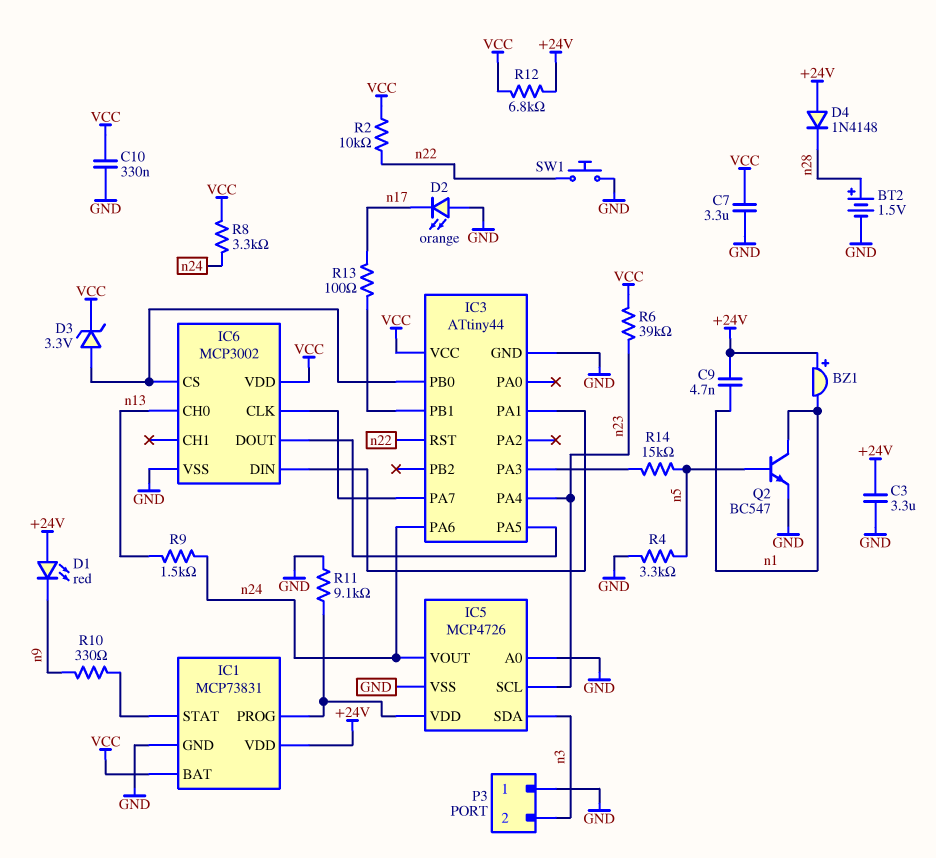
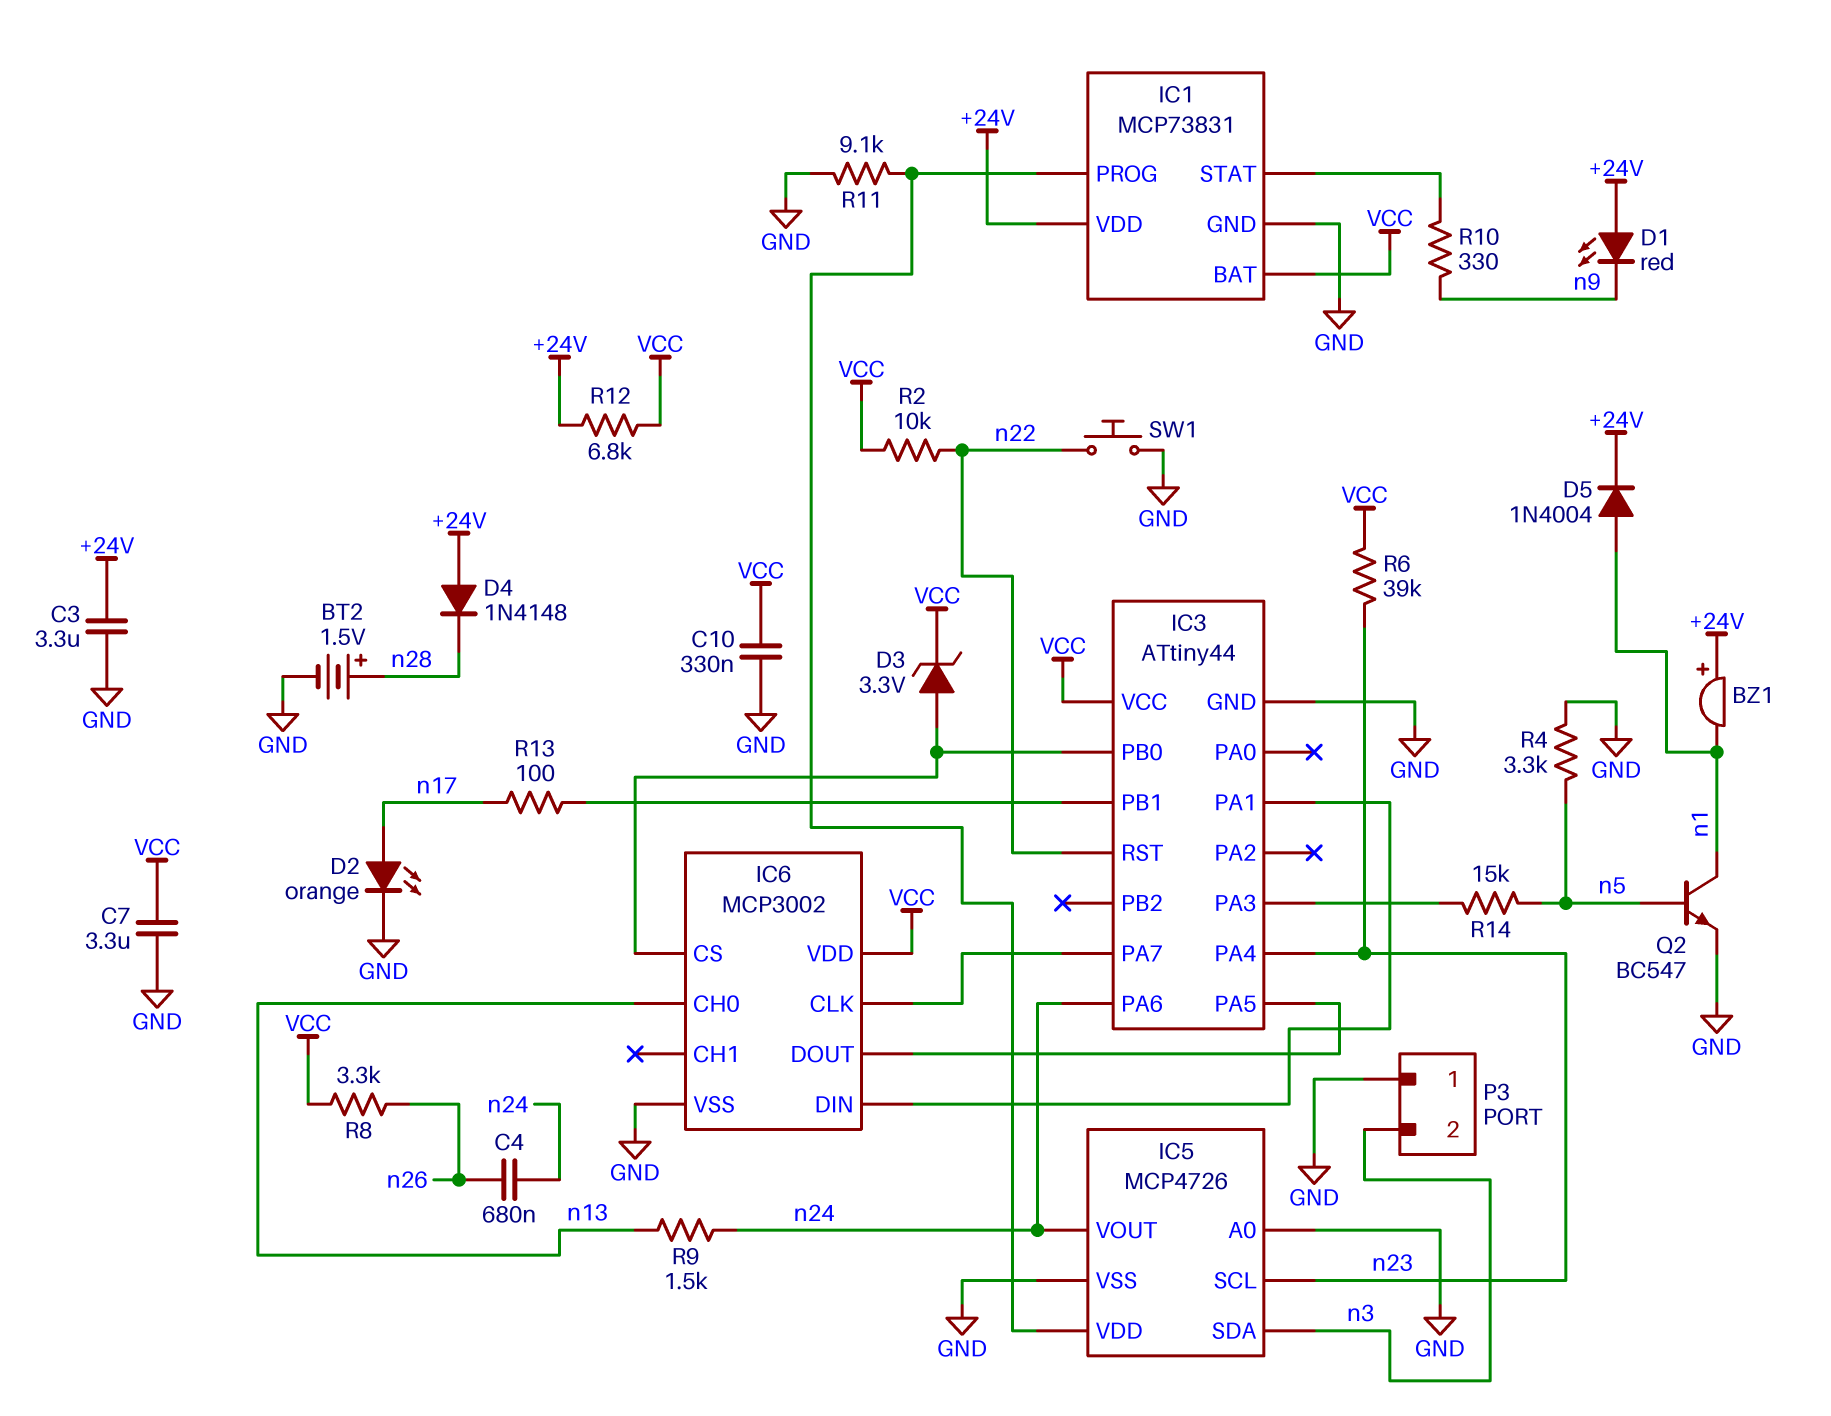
C4: none -> 680nF (n24, n26)
C9: 4.7nF (+24V, n1) -> none
D2: LED orange (A GND, K n17) -> LED orange (A n17, K GND)
D5: none -> diode 1N4004 (A n1, K +24V)
R8: 3.3k (VCC, n24) -> 3.3k (VCC, n26)

